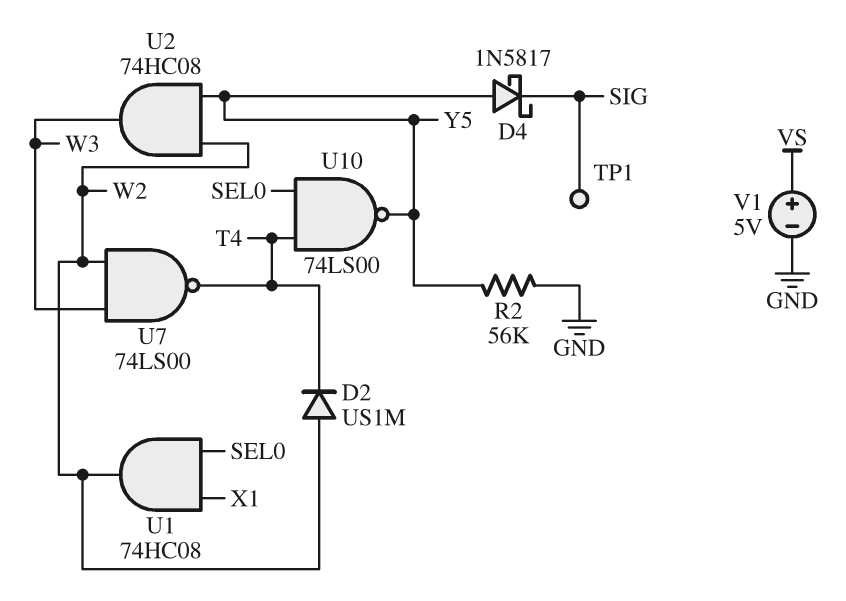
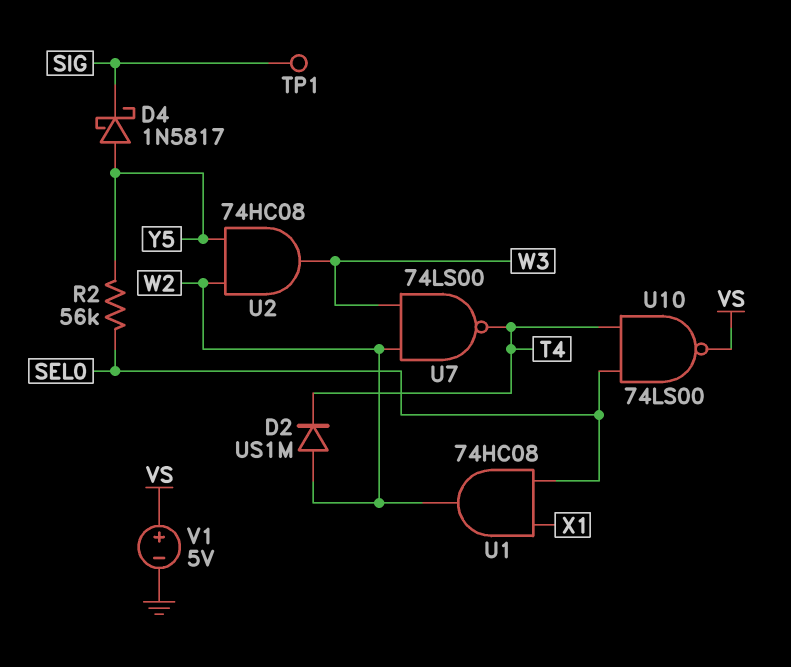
R2: 56k (GND, Y5) -> 56k (SEL0, Y5)
U10: NAND 74LS00 (in SEL0, in T4, out Y5) -> NAND 74LS00 (in SEL0, in T4, out VS)

